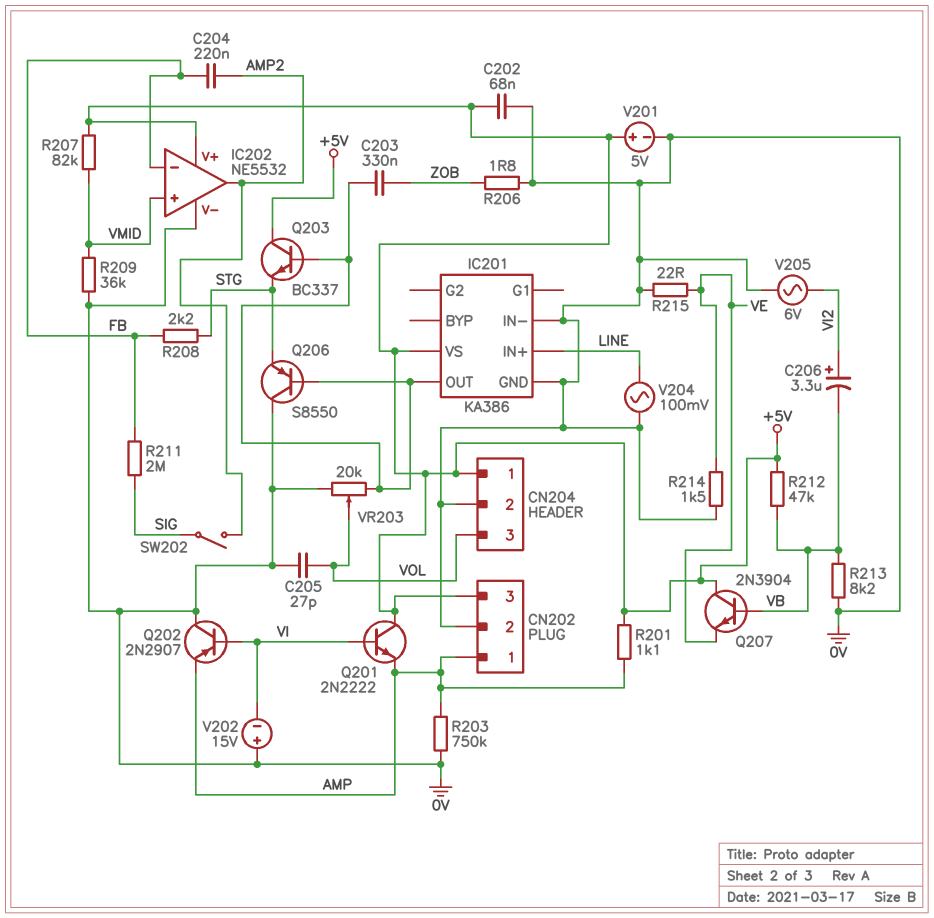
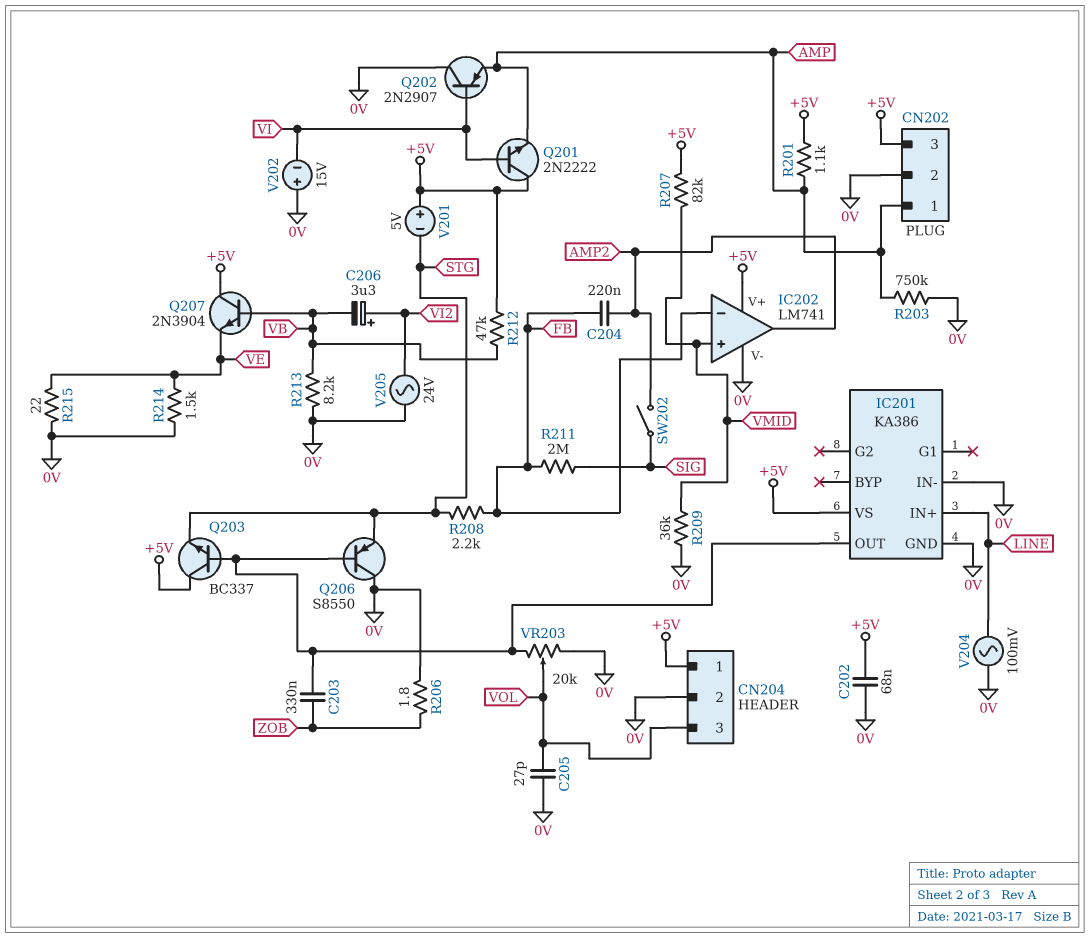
IC202: NE5532 -> LM741
V201: 5V (plus +5V, minus 0V) -> 5V (plus +5V, minus STG)
V205: AC 6V (0V, VI2) -> AC 24V (0V, VI2)

